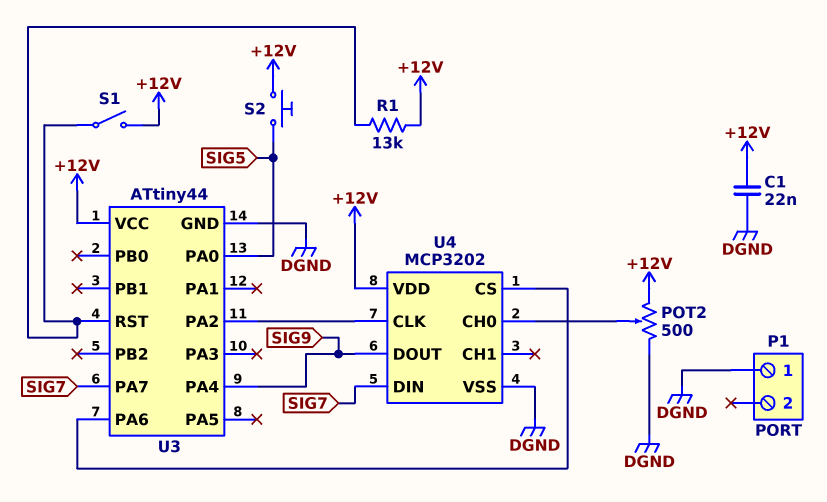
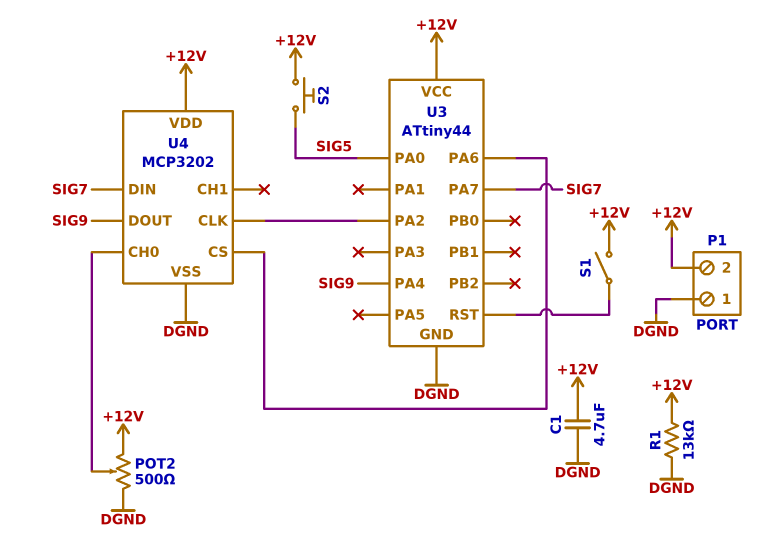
C1: 22nF (+12V, DGND) -> 4.7uF (+12V, DGND)
P1 pin 2: none -> +12V
R1: 13k (+12V, U3/RST) -> 13k (+12V, DGND)

